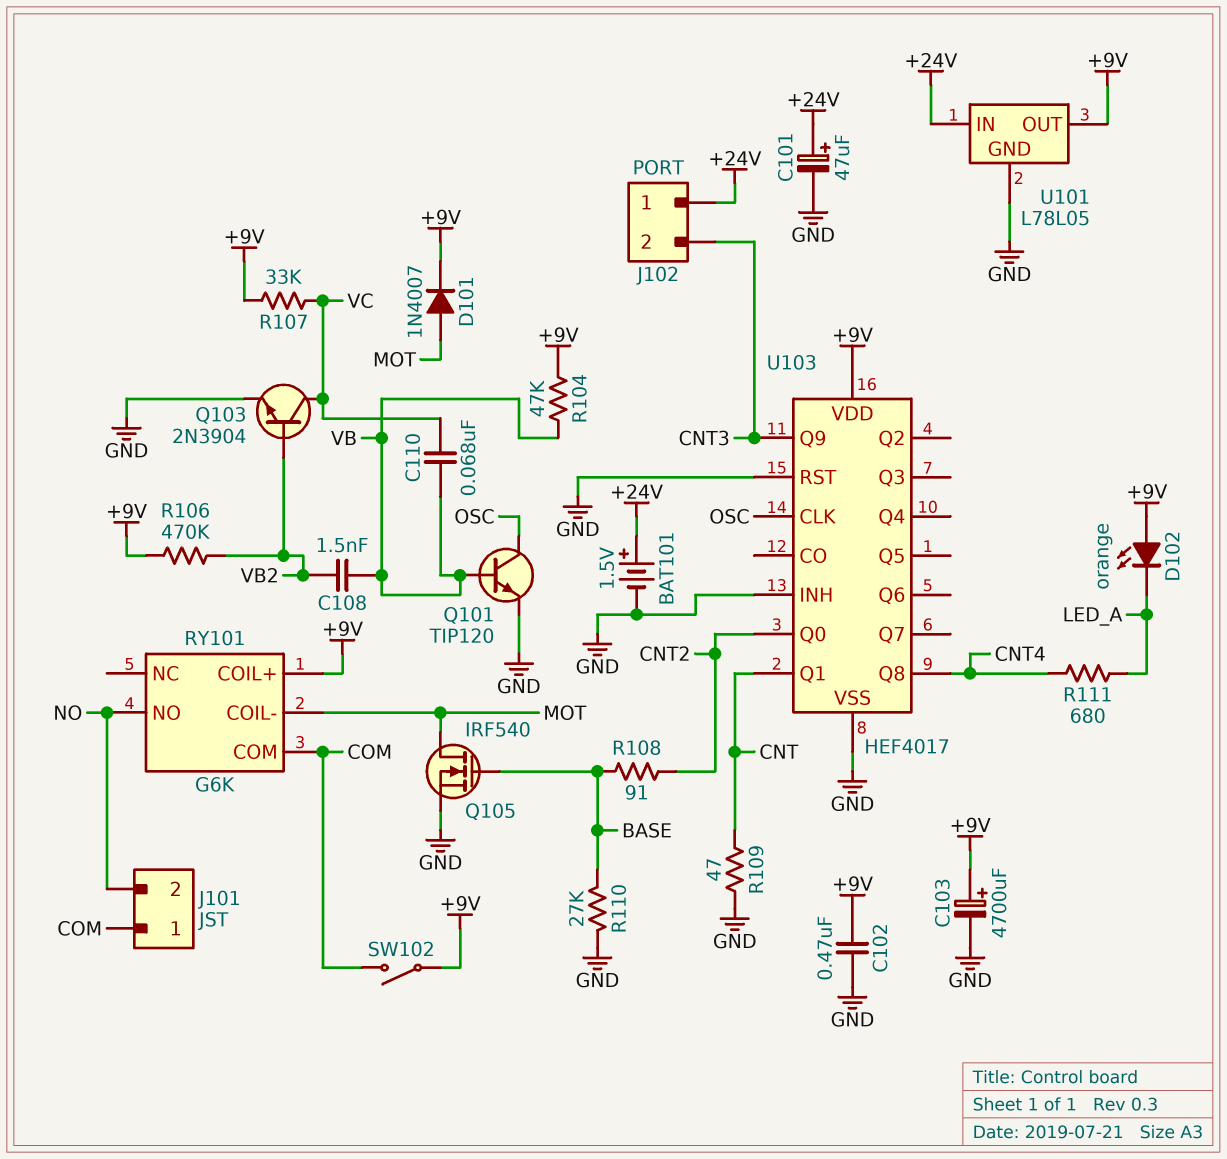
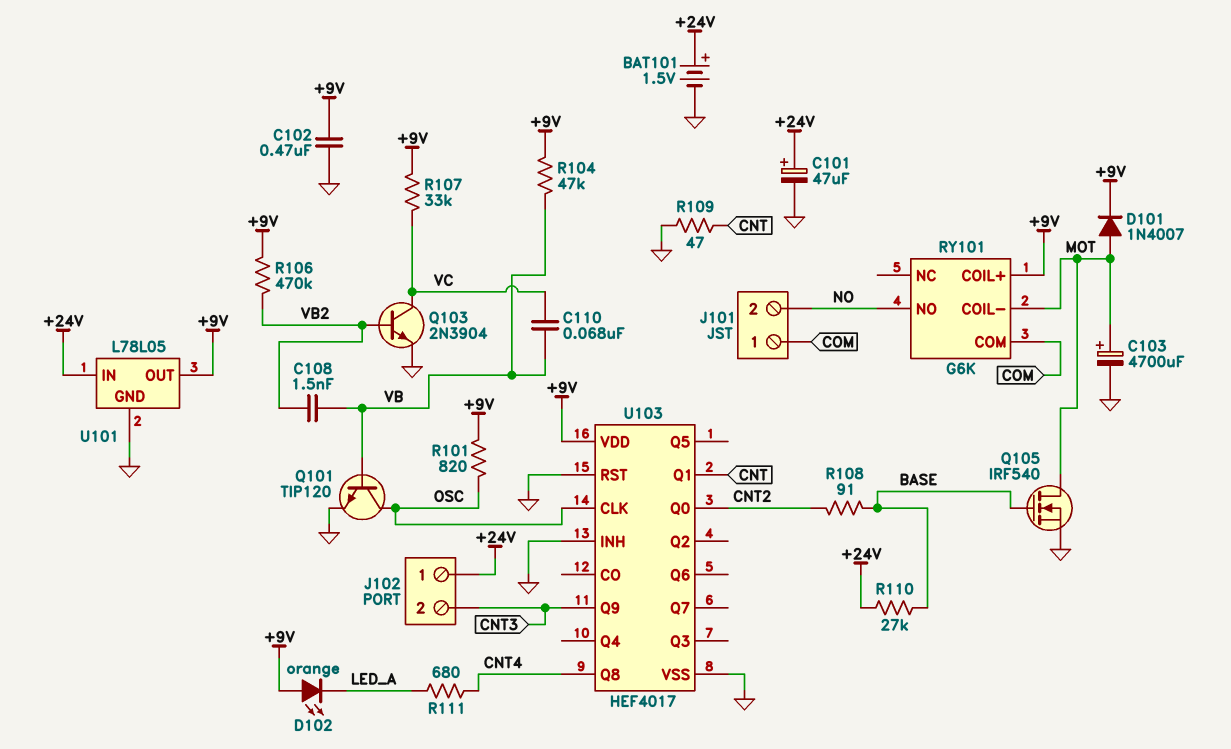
C103: 4700uF (plus +9V, minus GND) -> 4700uF (plus MOT, minus GND)
R101: none -> 820 (+9V, OSC)
R110: 27k (BASE, GND) -> 27k (+24V, BASE)
SW102: switch (+9V, COM) -> none

